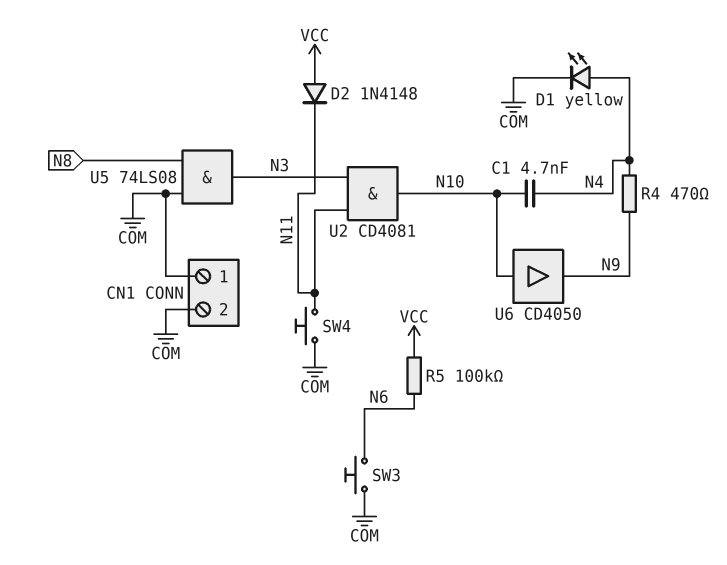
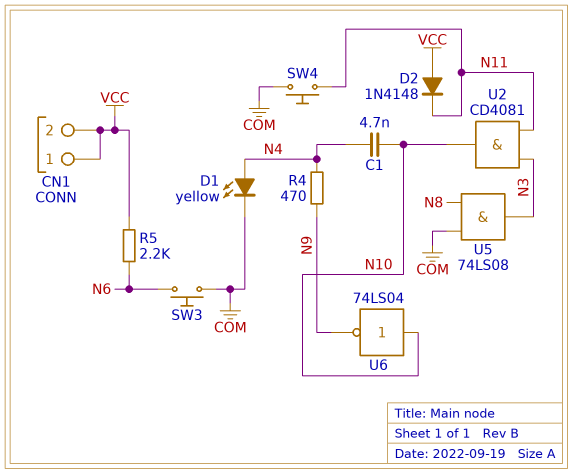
CN1 pin 1: COM -> VCC
CN1 pin 2: COM -> VCC
R5: 100k (N6, VCC) -> 2.2k (N6, VCC)
U6: buffer CD4050 (in N10, out N9) -> NOT 74LS04 (in N10, out N9)

